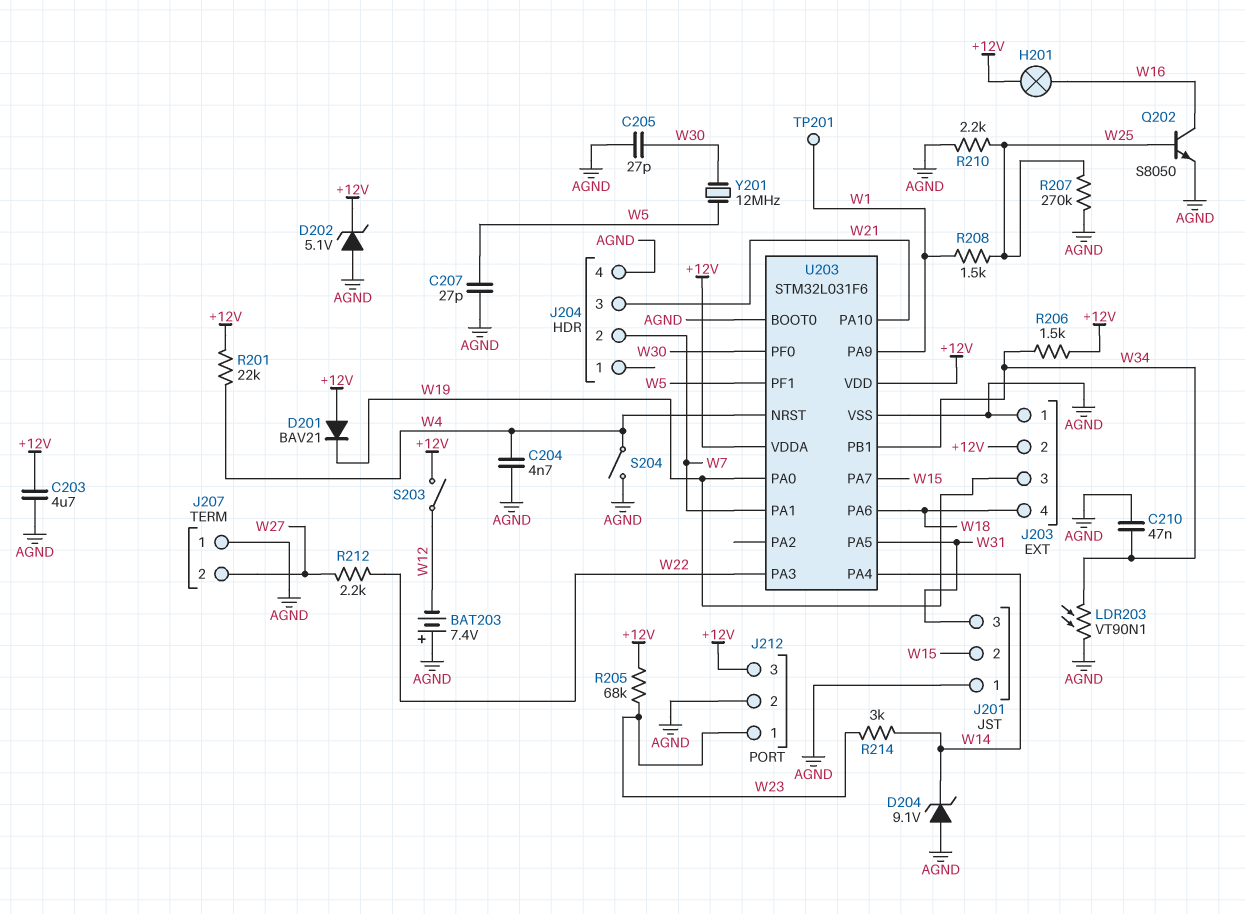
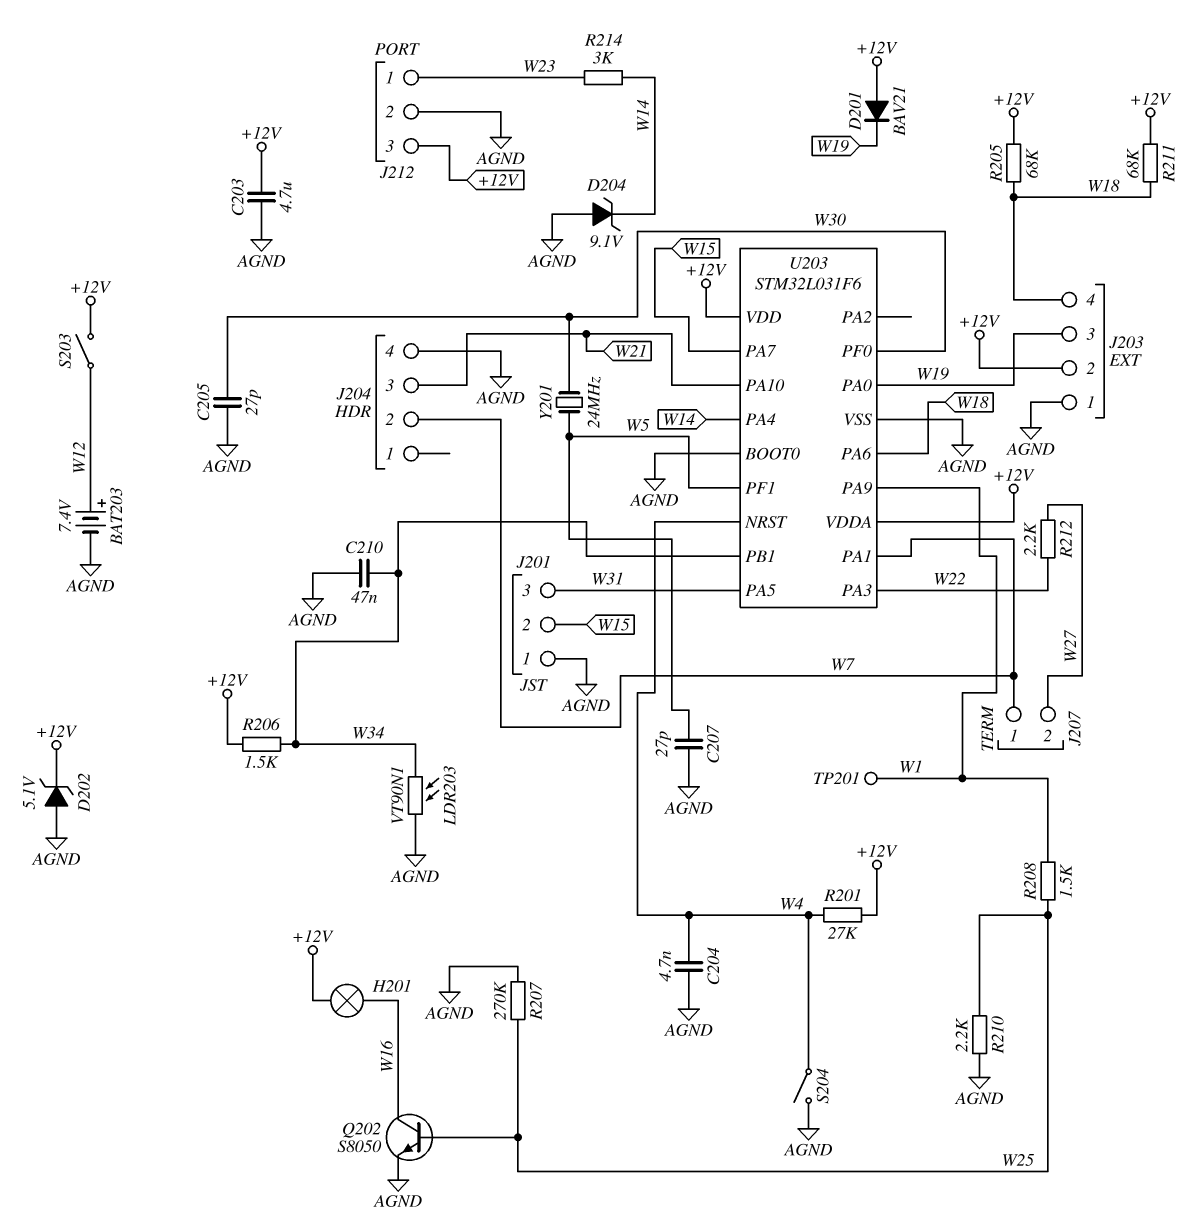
BAT203: 7.4V (plus AGND, minus W12) -> 7.4V (plus W12, minus AGND)
J207 pin 1: AGND -> W7
R201: 22k (+12V, W4) -> 27k (+12V, W4)
R205: 68k (+12V, W23) -> 68k (+12V, W18)
R211: none -> 68k (+12V, W18)
Y201: 12MHz (W5, W30) -> 24MHz (W5, W30)

